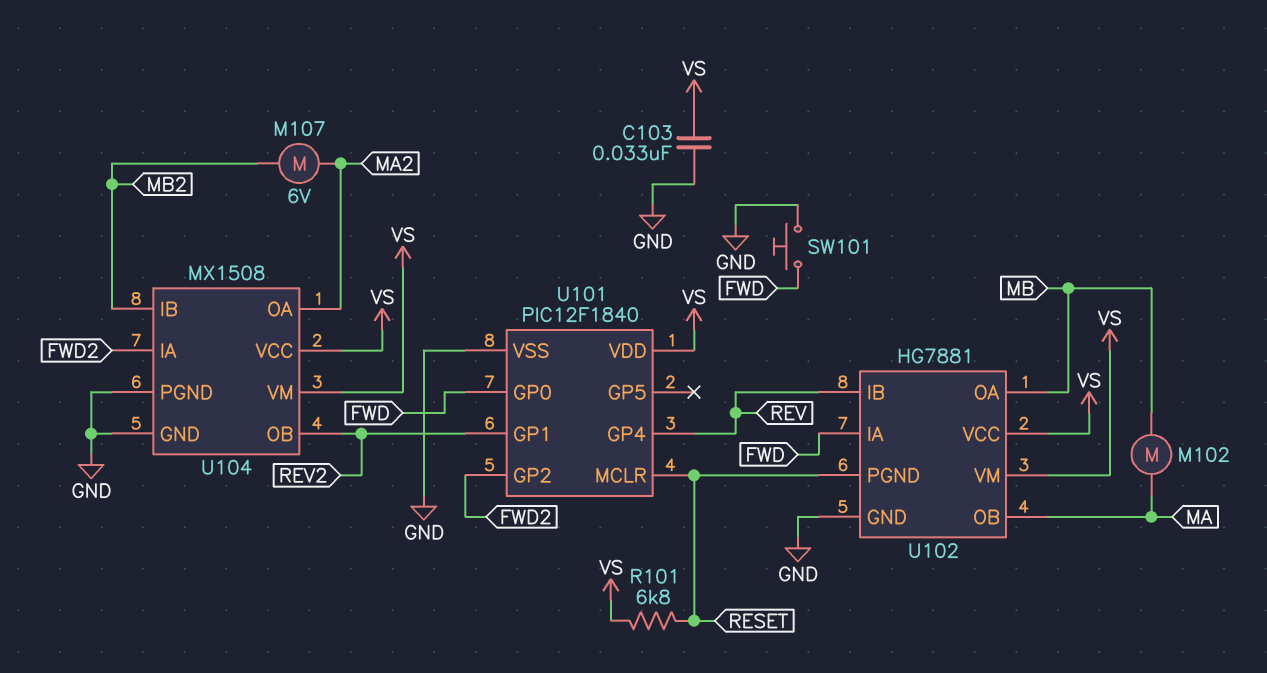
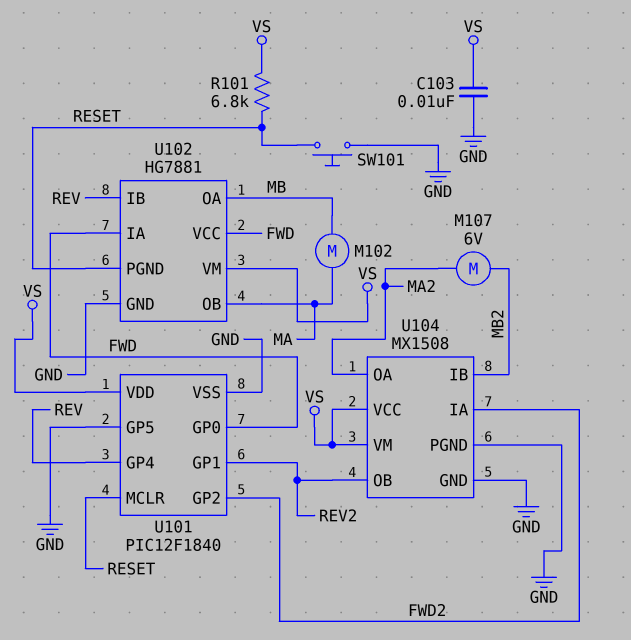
C103: 33nF (GND, VS) -> 10nF (GND, VS)
SW101: button (FWD, GND) -> button (GND, RESET)
U101 pin GP5: none -> GND
U102 pin VCC: VS -> FWD

